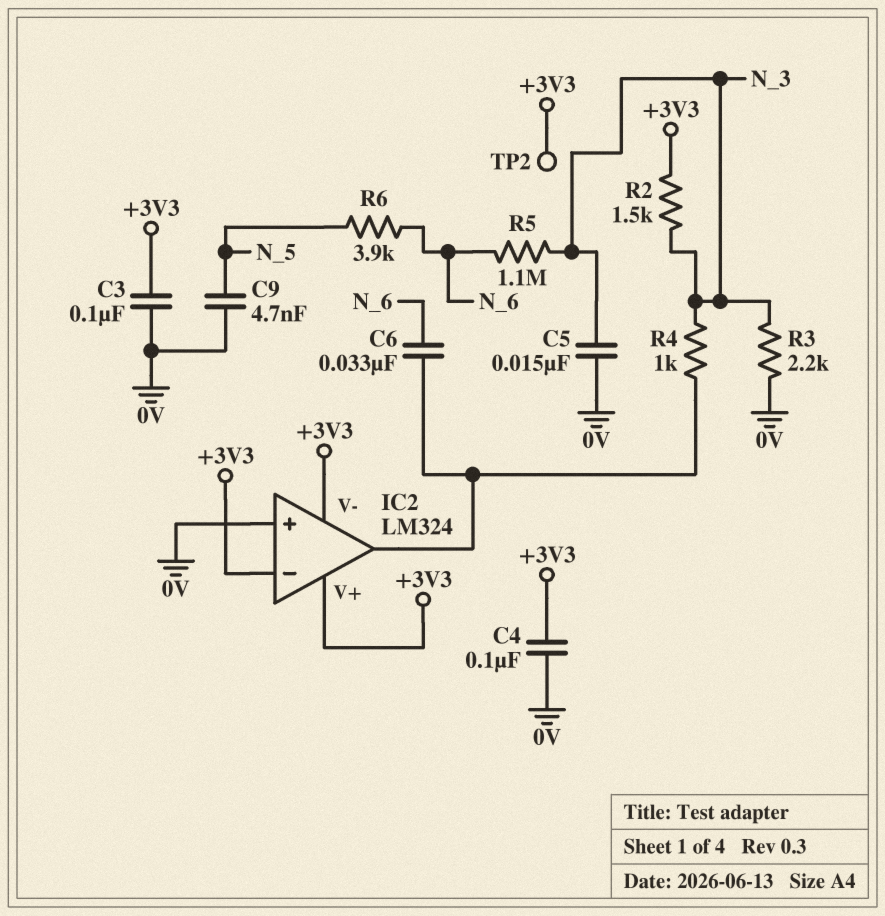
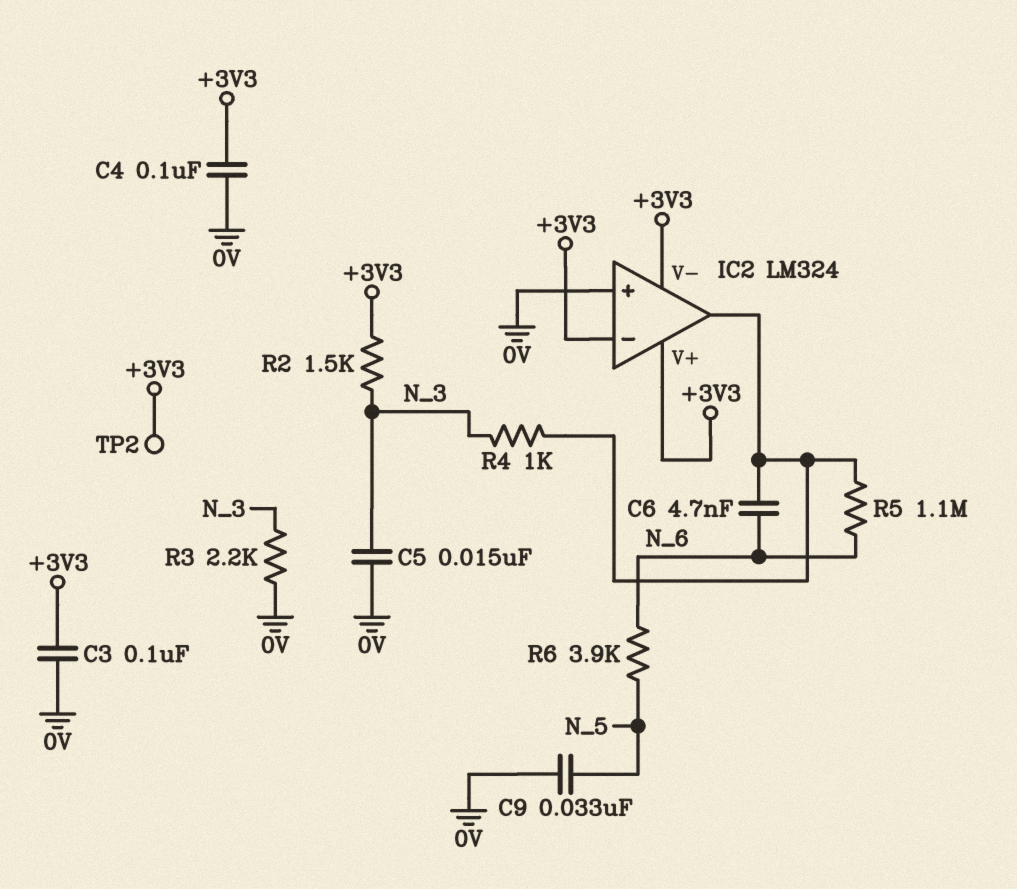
C6: 33nF (IC2/out, N_6) -> 4.7nF (IC2/out, N_6)
C9: 4.7nF (0V, N_5) -> 33nF (0V, N_5)
R5: 1.1M (N_3, N_6) -> 1.1M (IC2/out, N_6)

